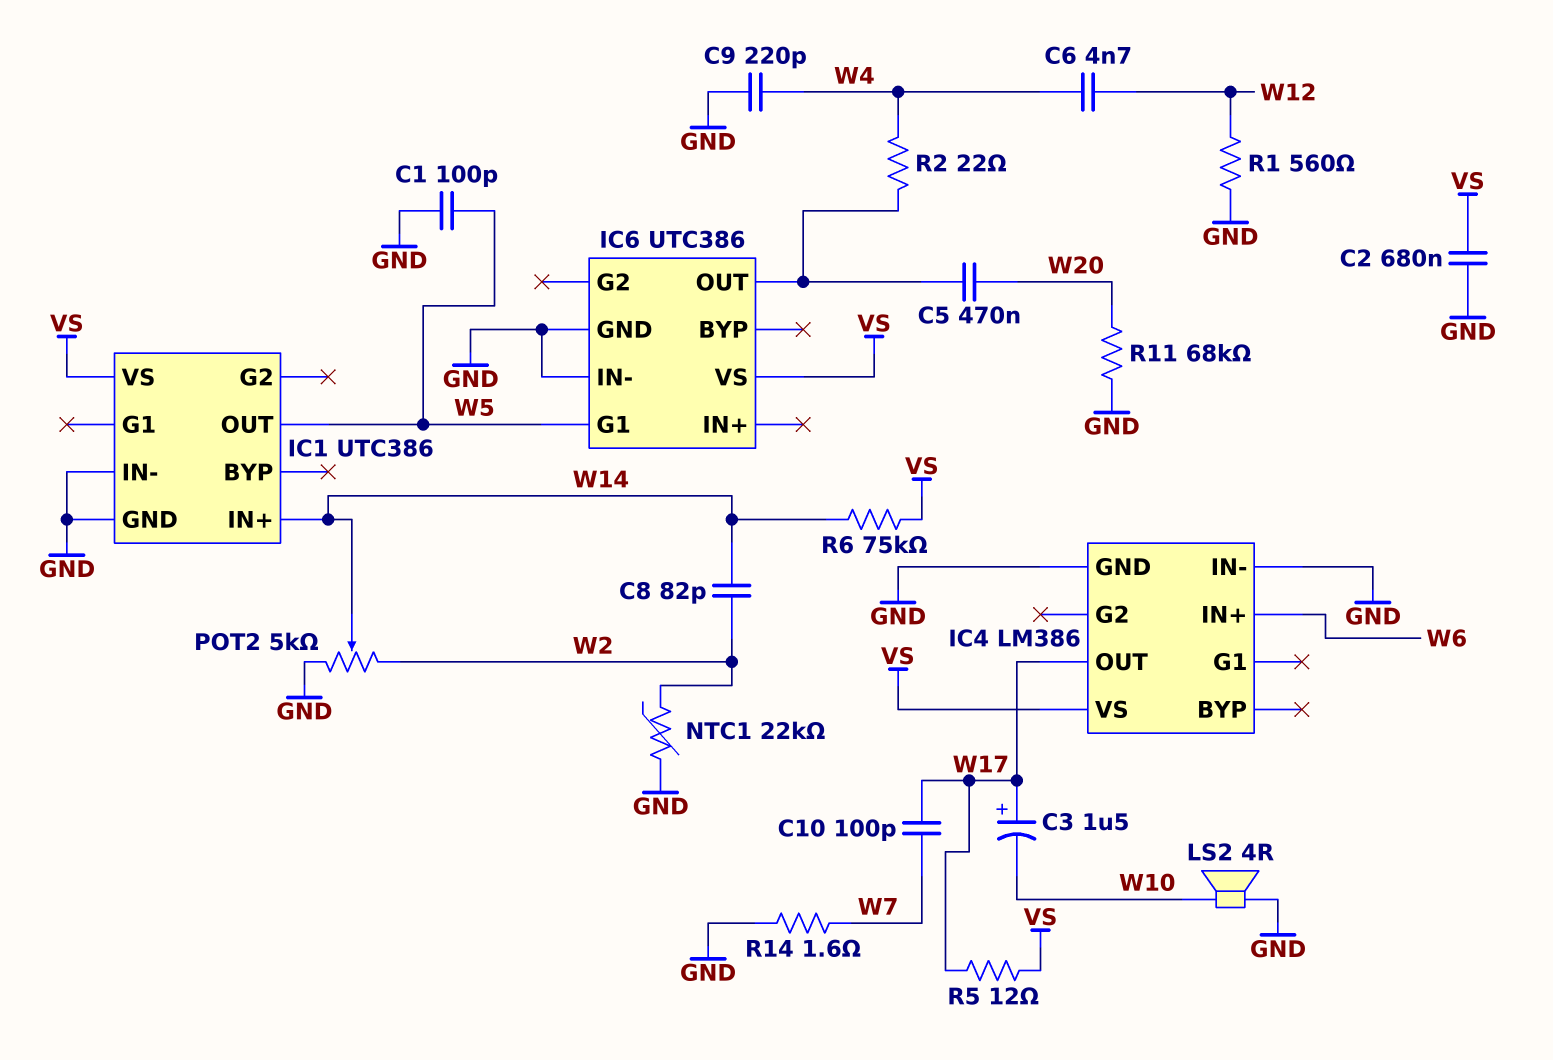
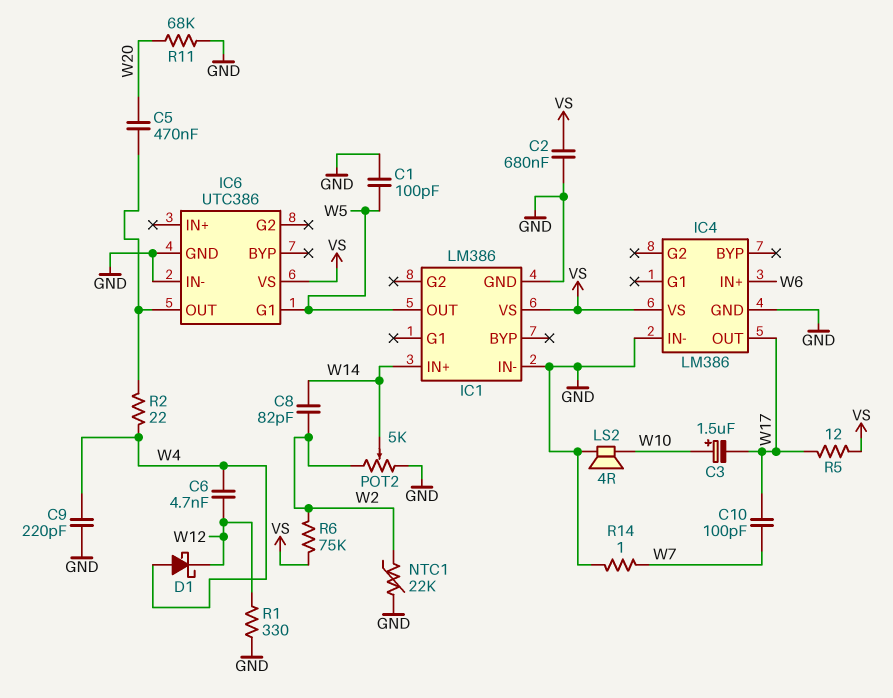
C3: 1.5uF (plus W17, minus W10) -> 1.5uF (plus W10, minus W17)
D1: none -> schottky (A W4, K W12)
IC1: UTC386 -> LM386
R1: 560 (GND, W12) -> 330 (GND, W12)
R6: 75k (VS, W14) -> 75k (VS, W2)
R14: 1.6 (GND, W7) -> 1 (GND, W7)

